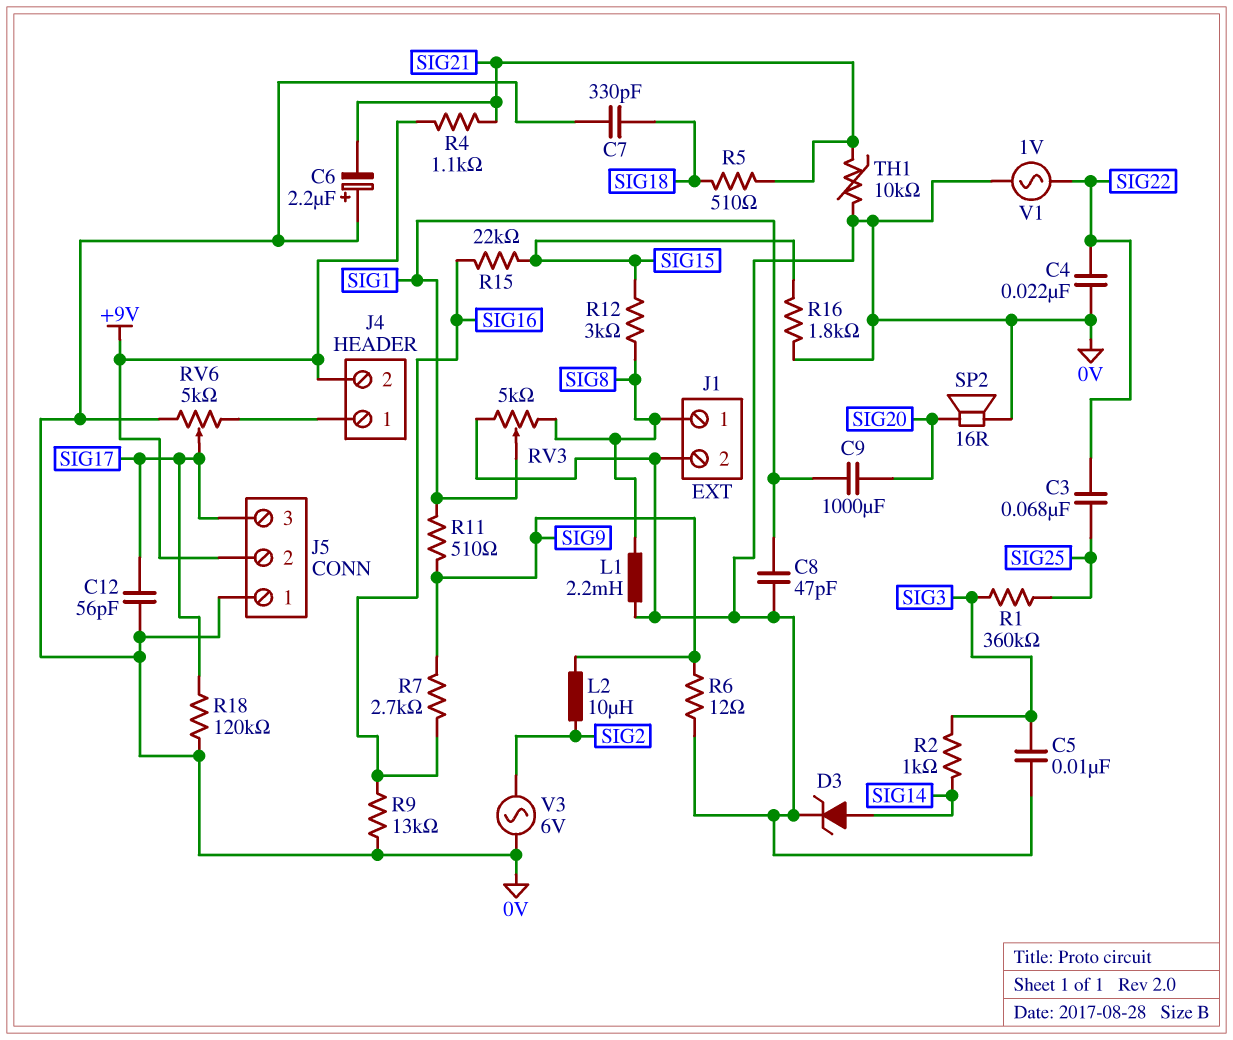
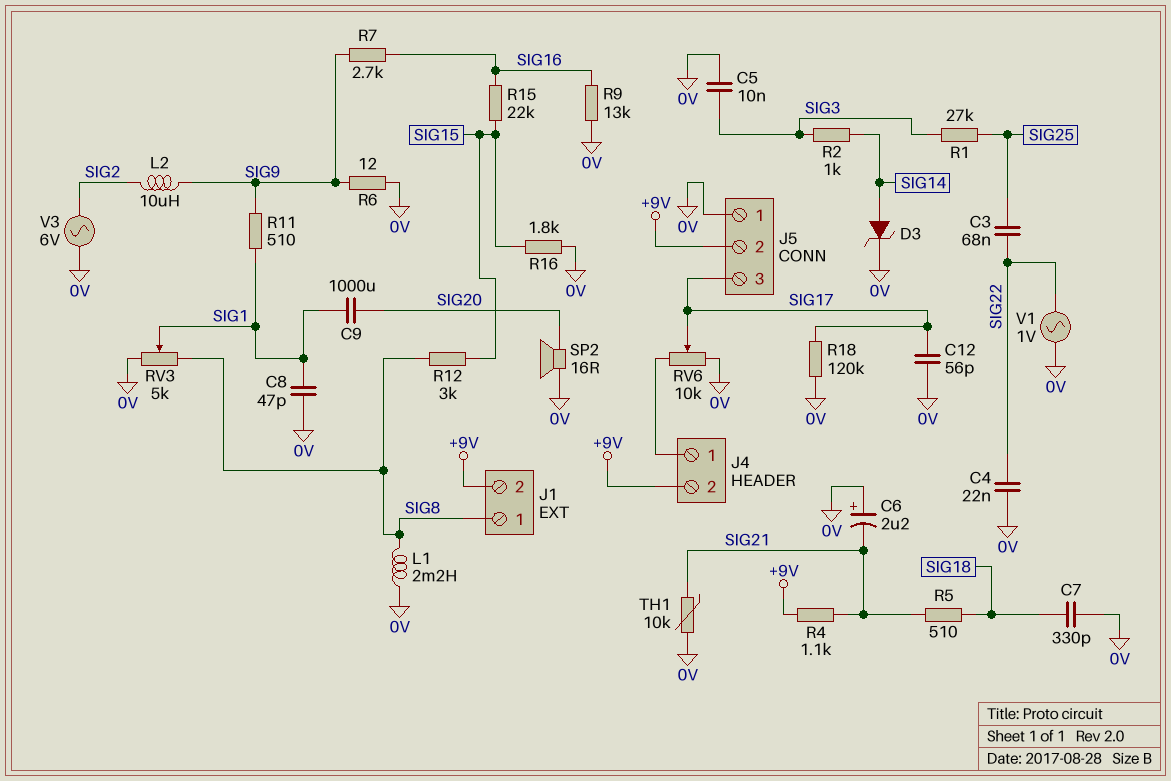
J1 pin 2: 0V -> +9V
R1: 360k (SIG3, SIG25) -> 27k (SIG3, SIG25)
RV6: 5k (0V, J4/1, wiper SIG17) -> 10k (0V, J4/1, wiper SIG17)

